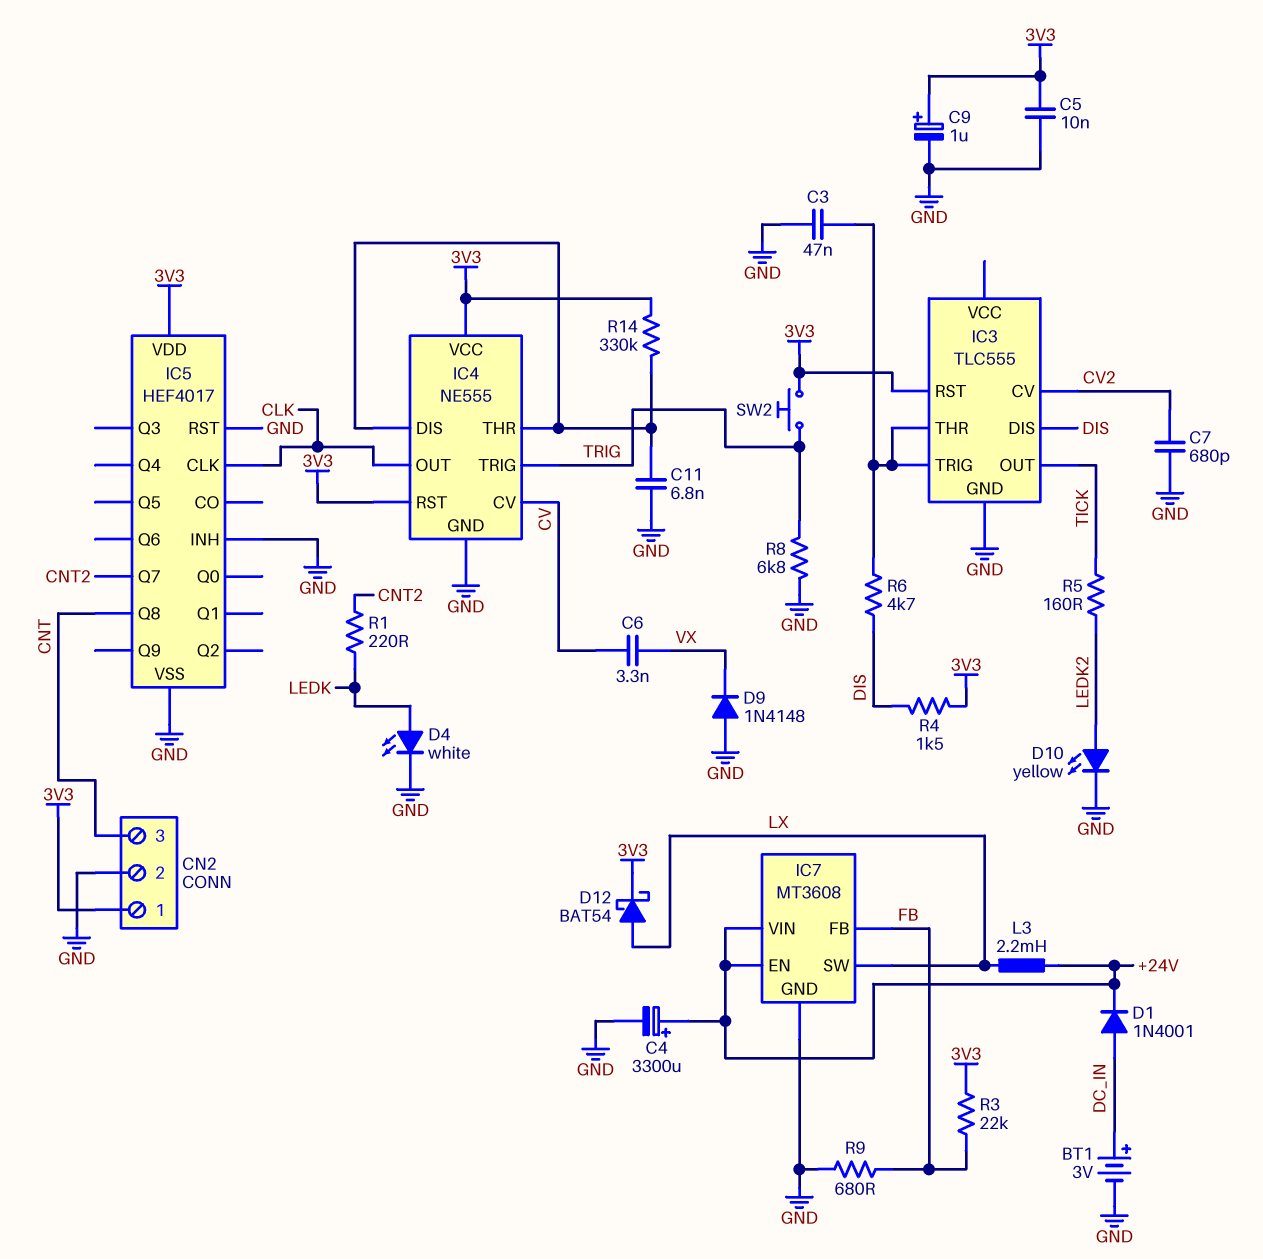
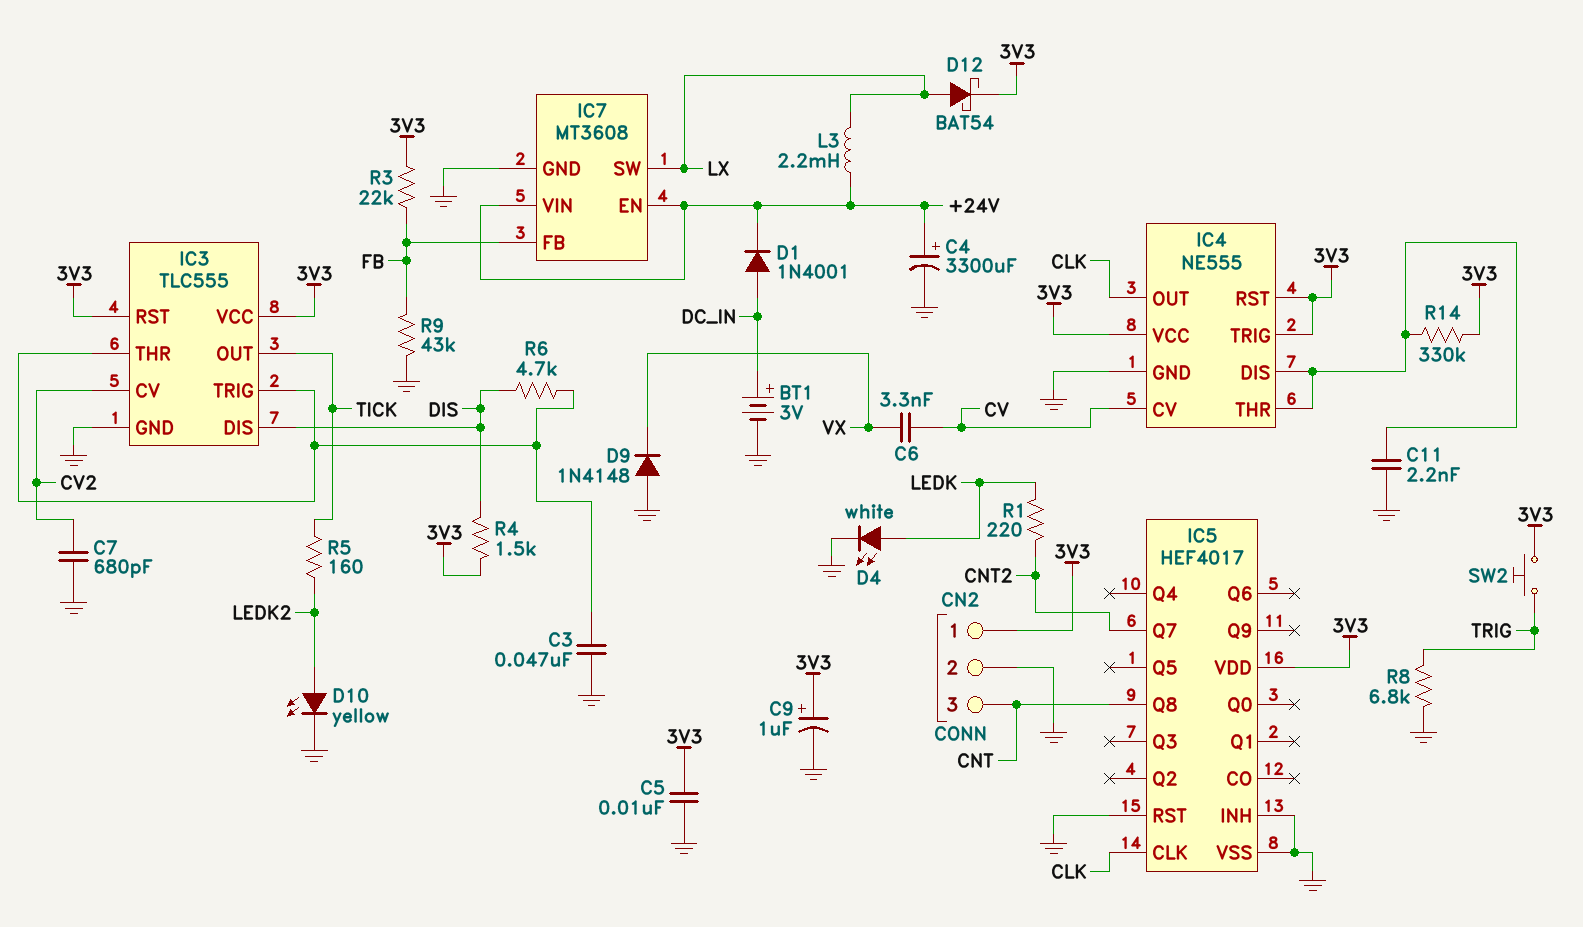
C11: 6.8nF (GND, IC4/DIS) -> 2.2nF (GND, IC4/DIS)
IC3 pin VCC: none -> 3V3
IC4 pin TRIG: TRIG -> 3V3
R9: 680 (FB, GND) -> 43k (FB, GND)

